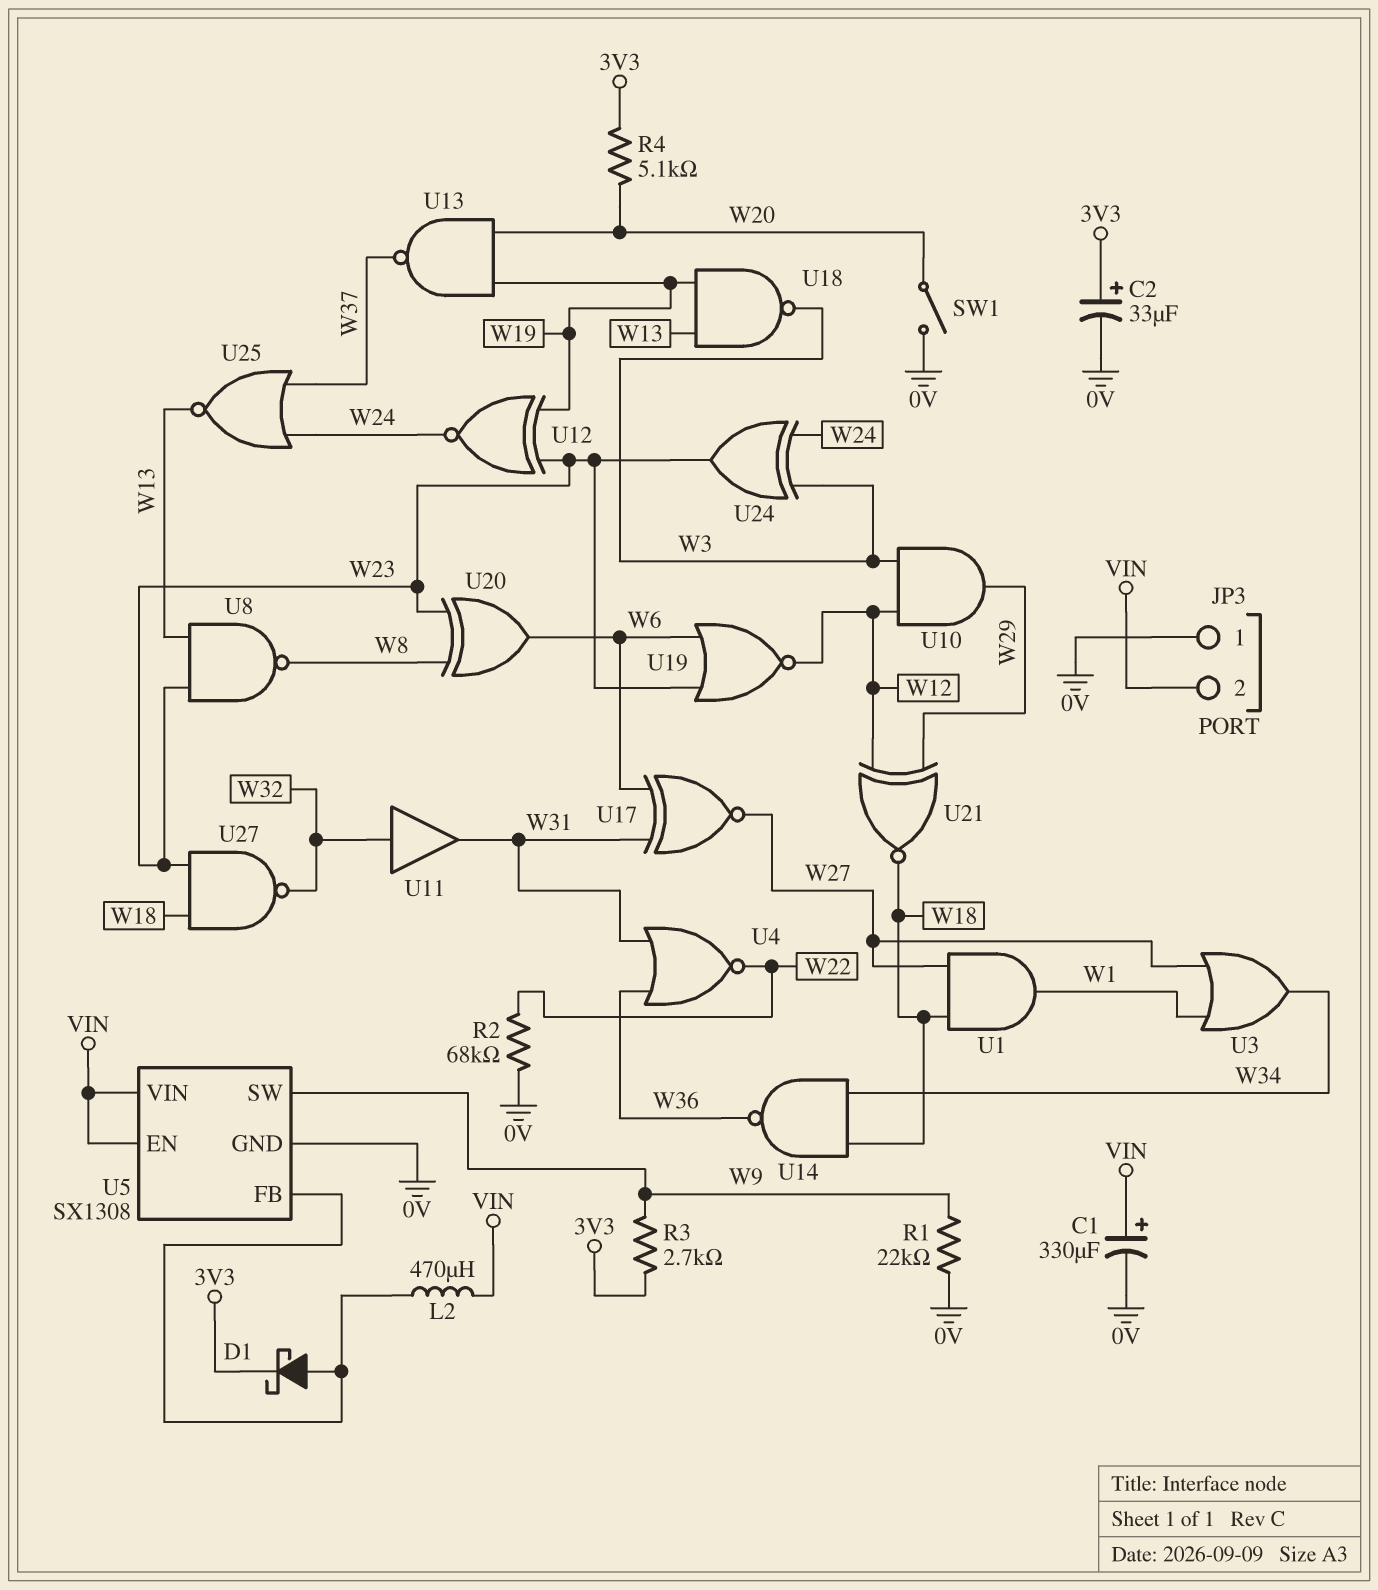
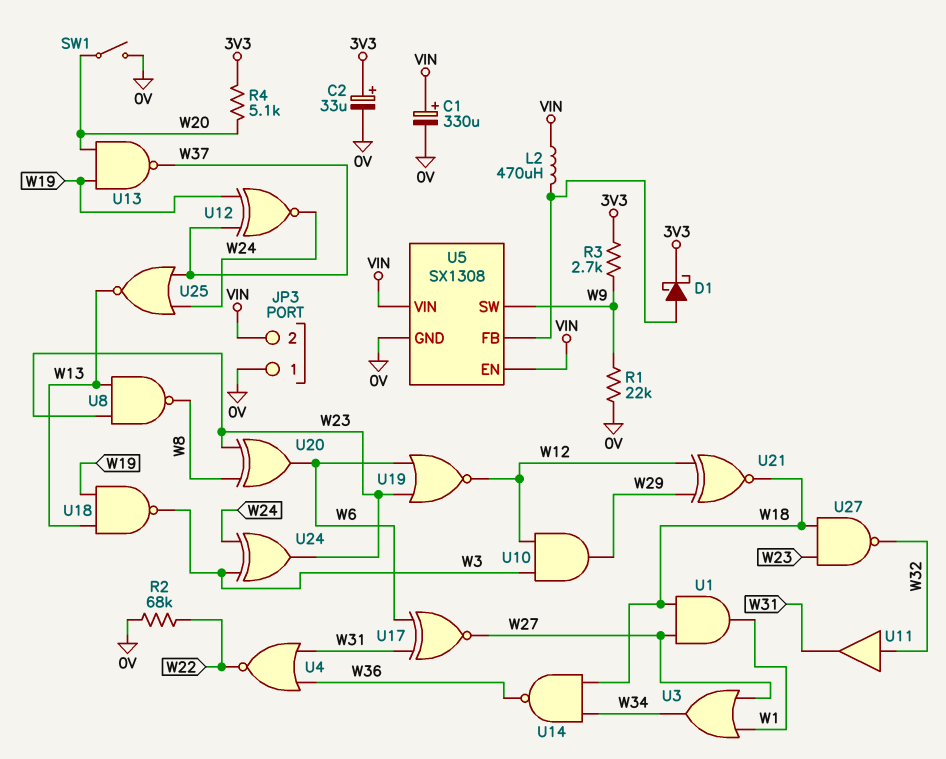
U12: XNOR (in W19, in W23, out W24) -> XNOR (in W19, in W37, out W24)

